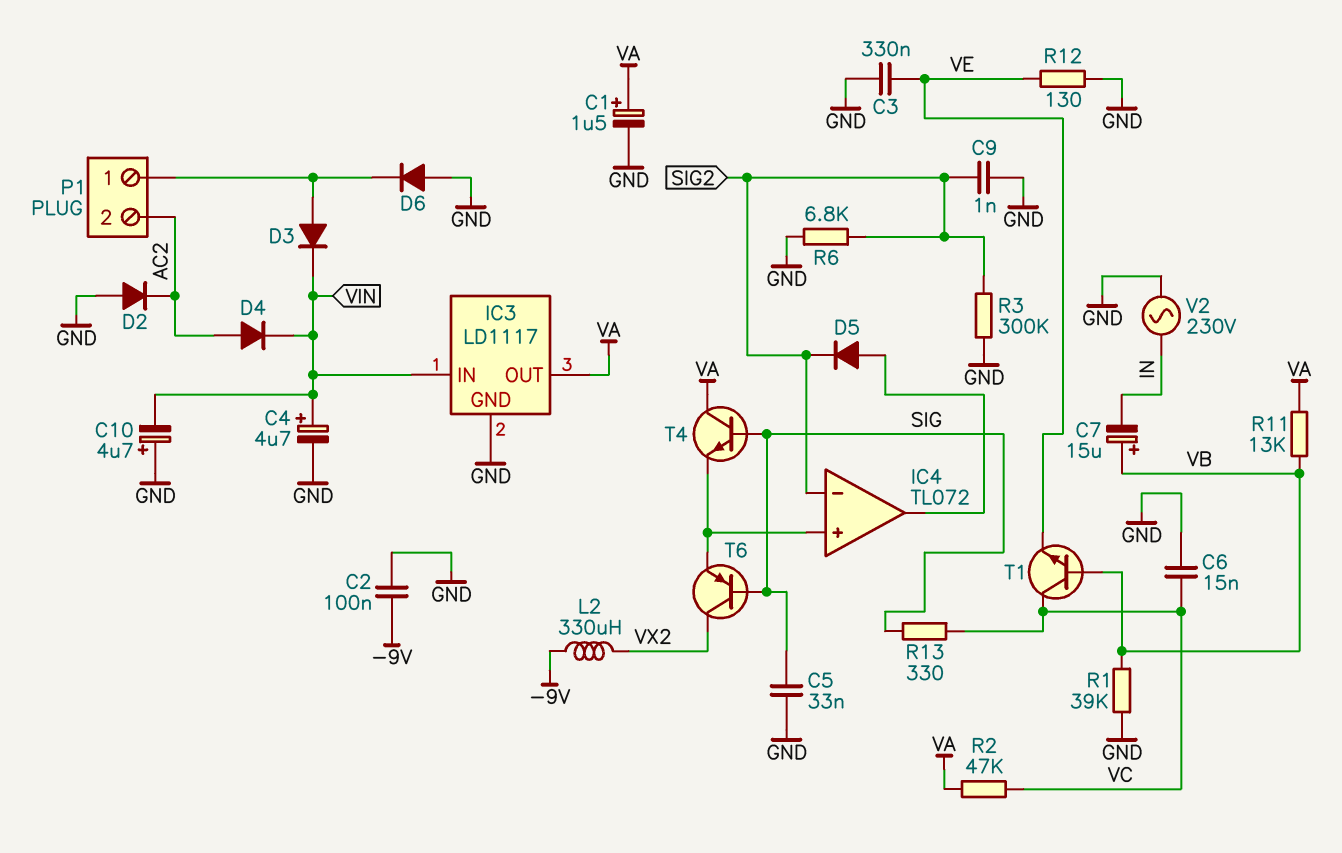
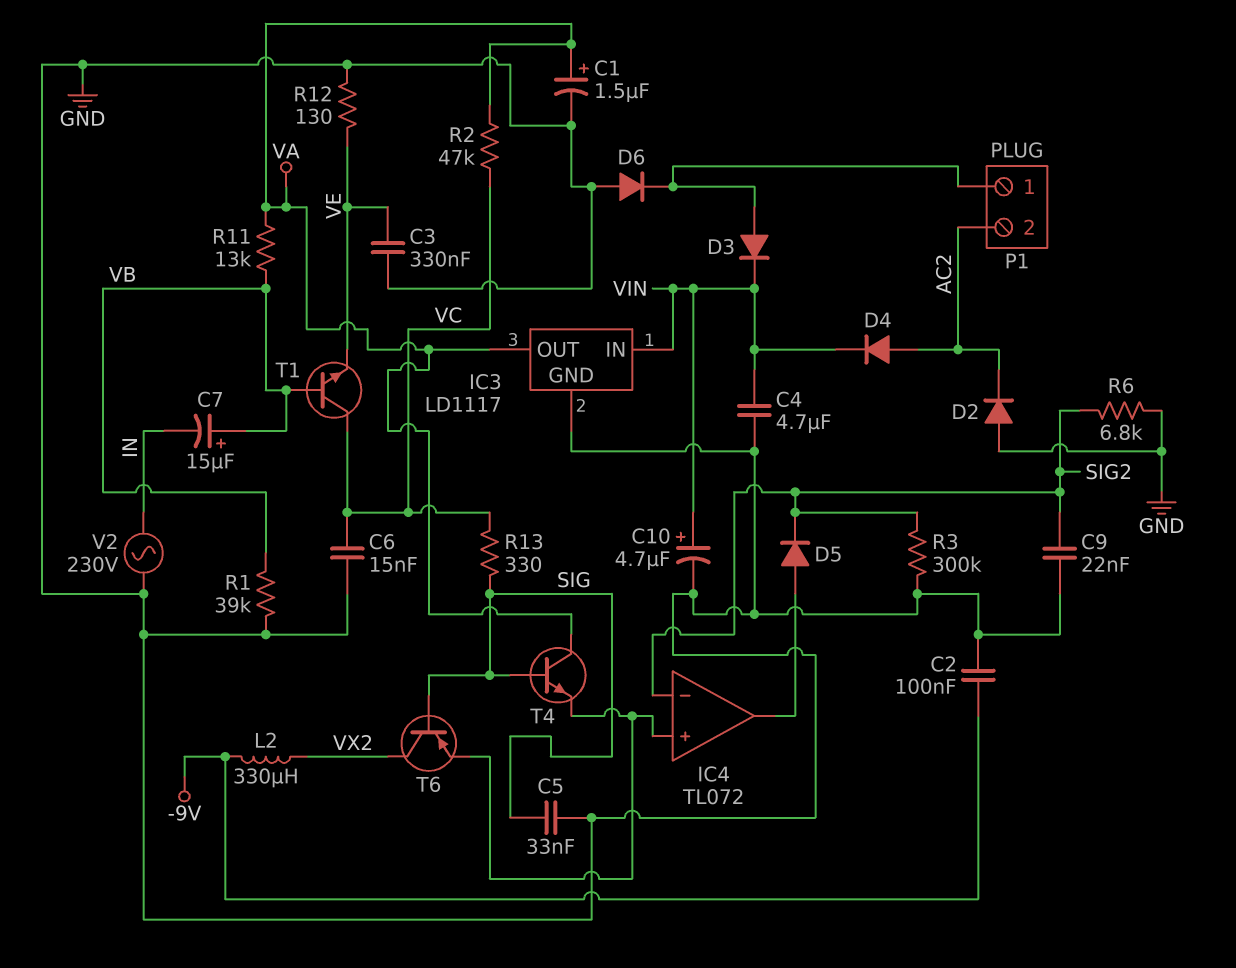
C4: 4.7uF (plus VIN, minus GND) -> 4.7uF (GND, VIN)
C9: 1nF (GND, SIG2) -> 22nF (GND, SIG2)
C10: 4.7uF (plus GND, minus VIN) -> 4.7uF (plus VIN, minus GND)

